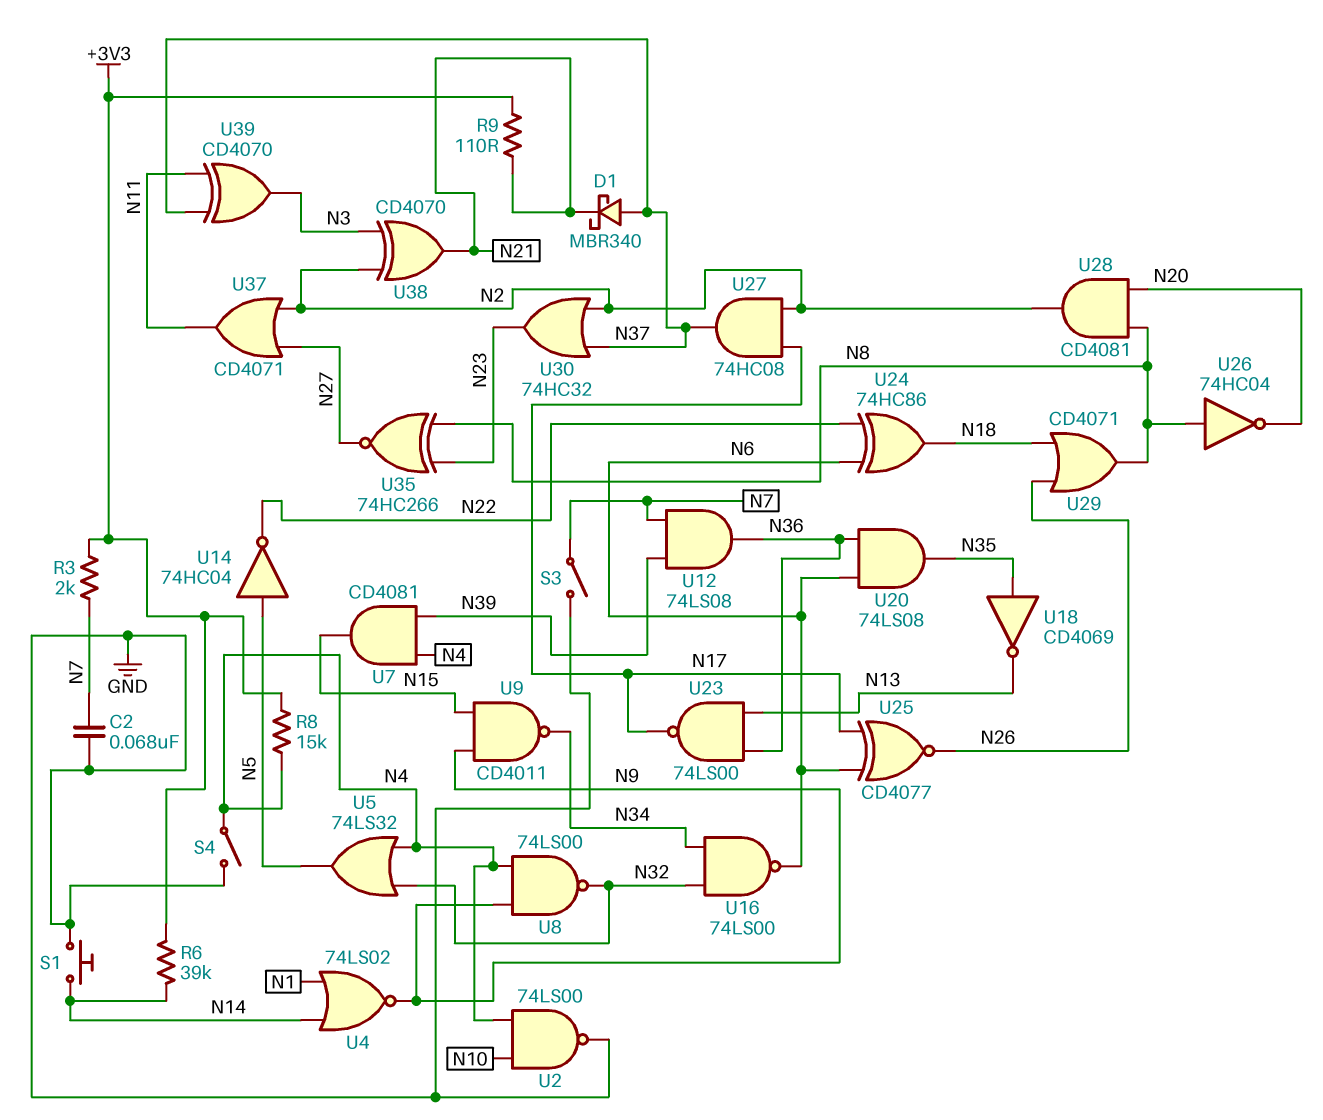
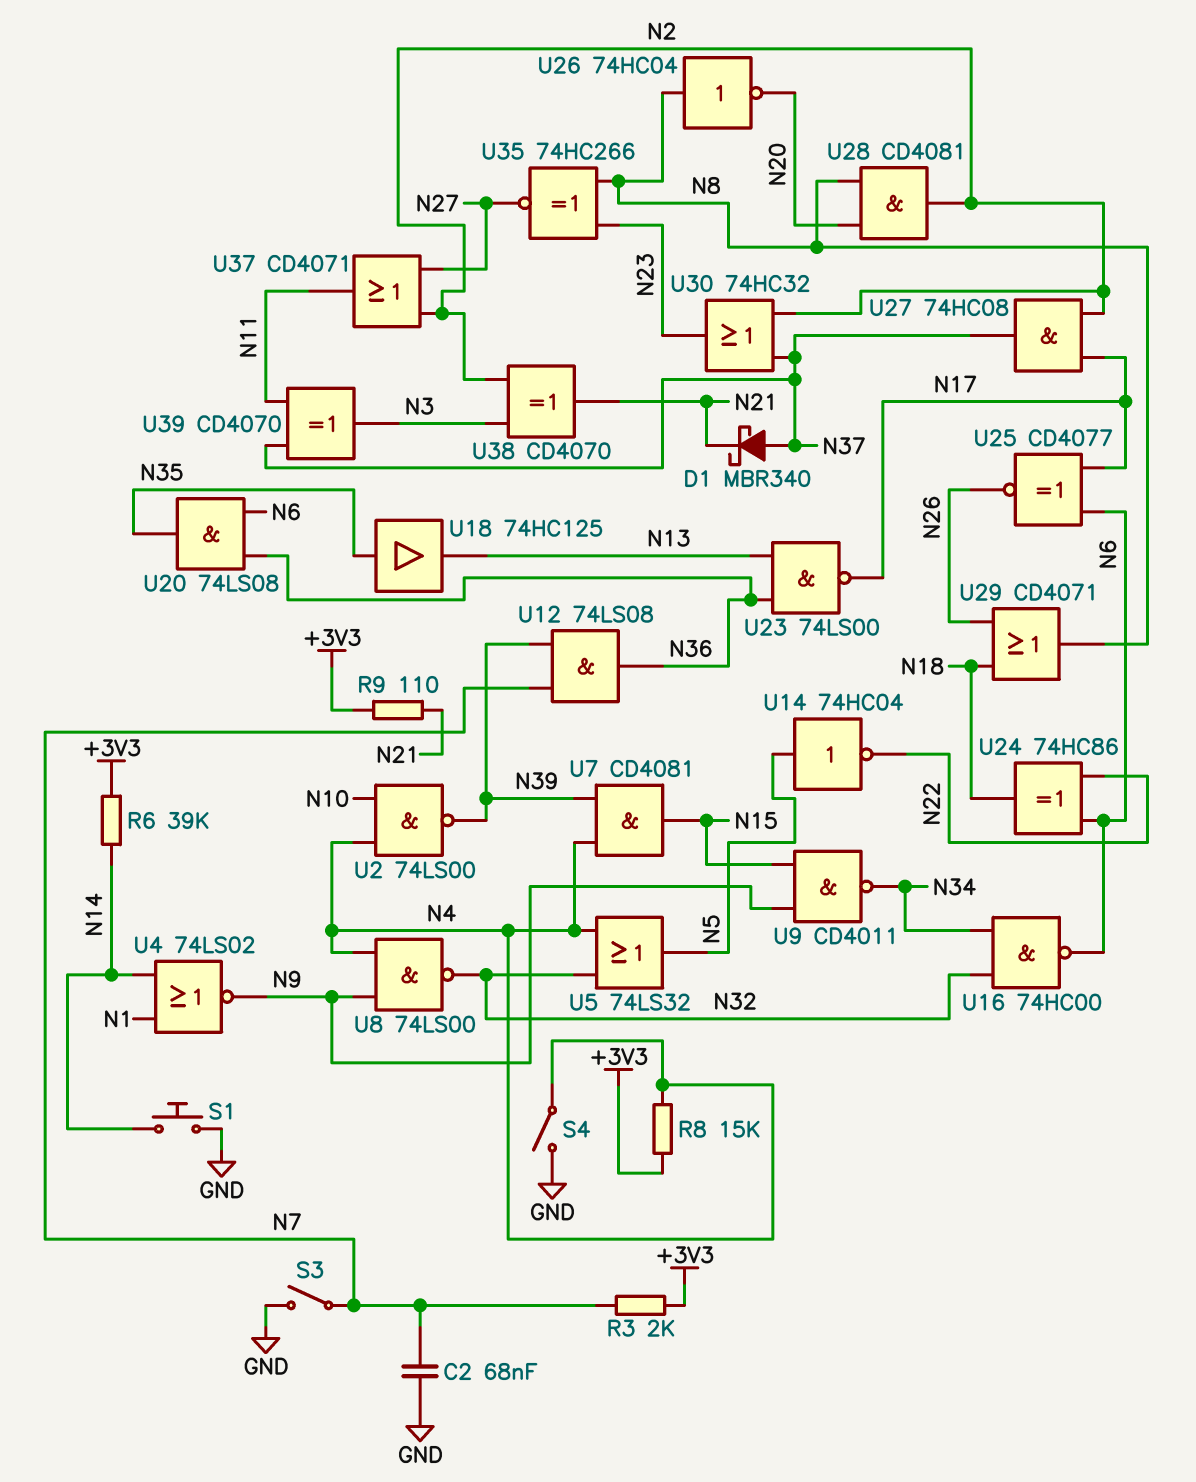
U2: NAND 74LS00 (in N4, in N10, out GND) -> NAND 74LS00 (in N4, in N10, out N39)
U16: NAND 74LS00 (in N32, in N34, out N6) -> NAND 74HC00 (in N32, in N34, out N6)
U18: NOT CD4069 (in N35, out N13) -> buffer 74HC125 (in N35, out N13)

